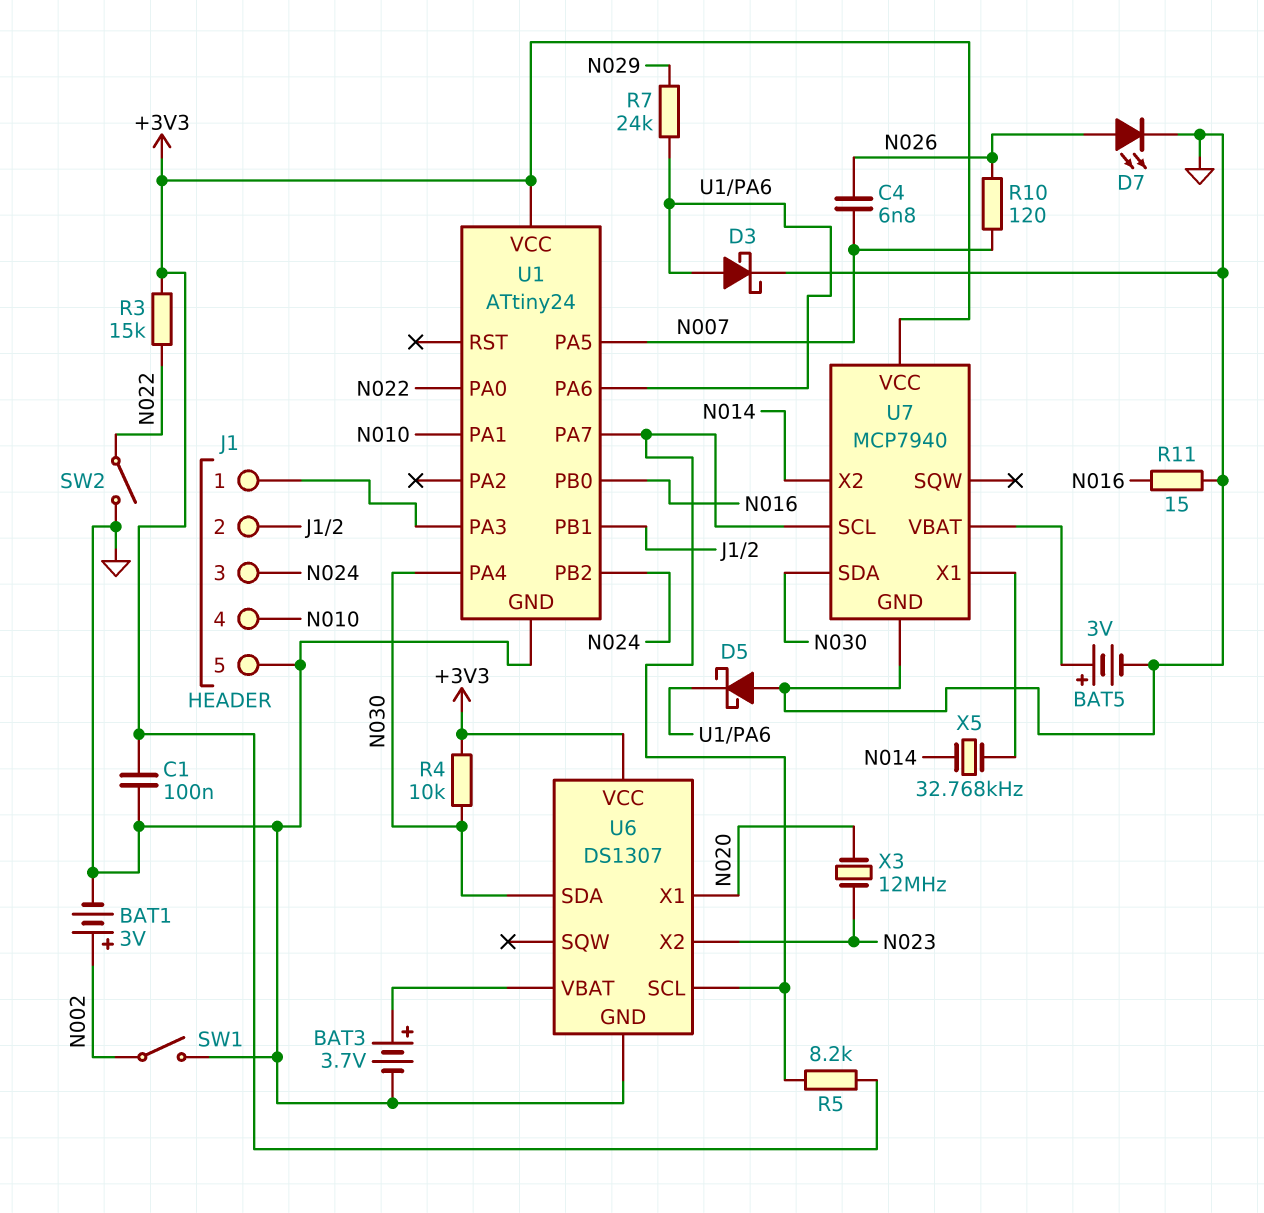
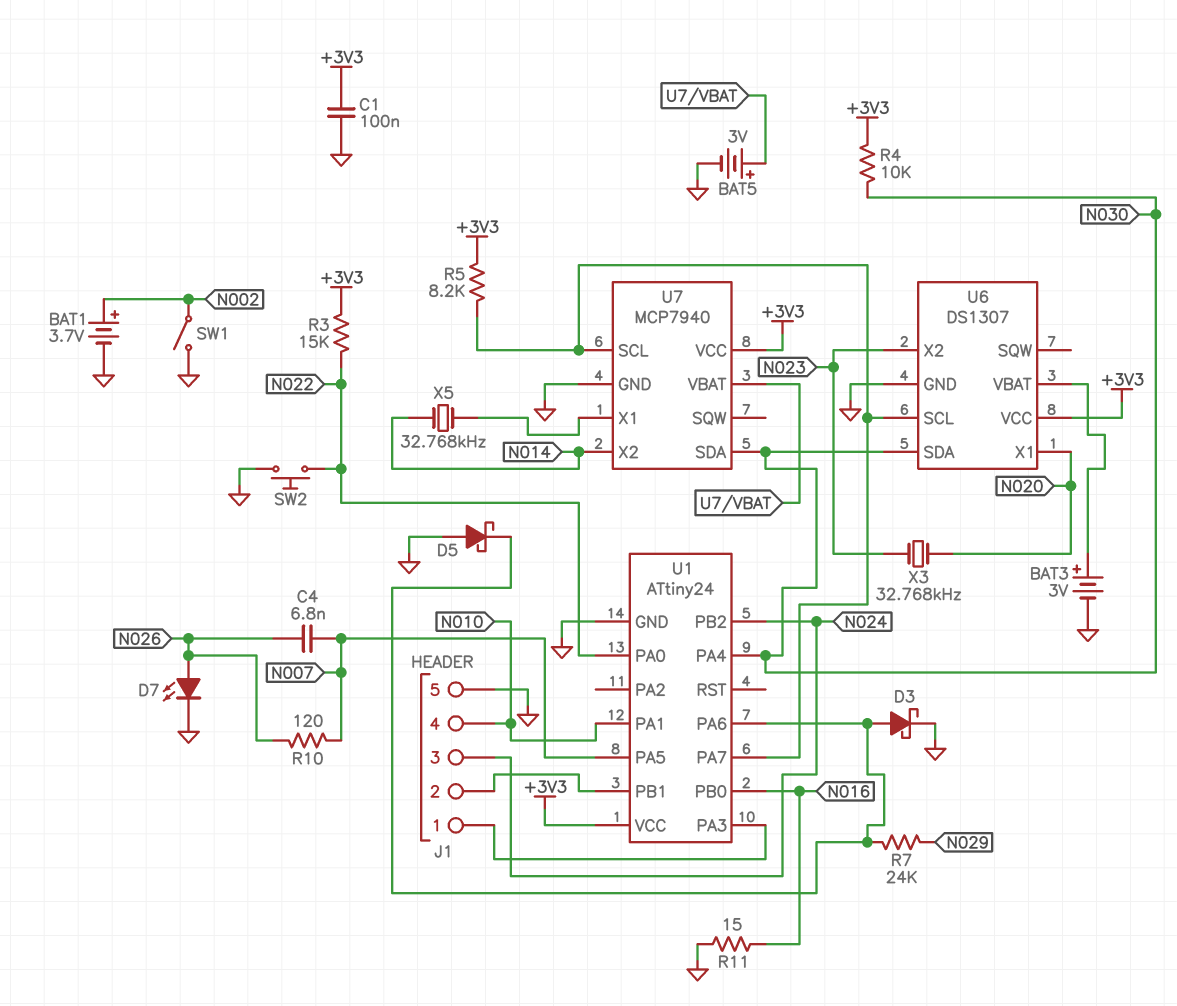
BAT1: 3V (plus N002, minus GND) -> 3.7V (plus N002, minus GND)
BAT3: 3.7V (plus U6/VBAT, minus GND) -> 3V (plus U6/VBAT, minus GND)
SW2: switch (GND, N022) -> button (GND, N022)
X3: 12MHz (N020, N023) -> 32.768kHz (N020, N023)

